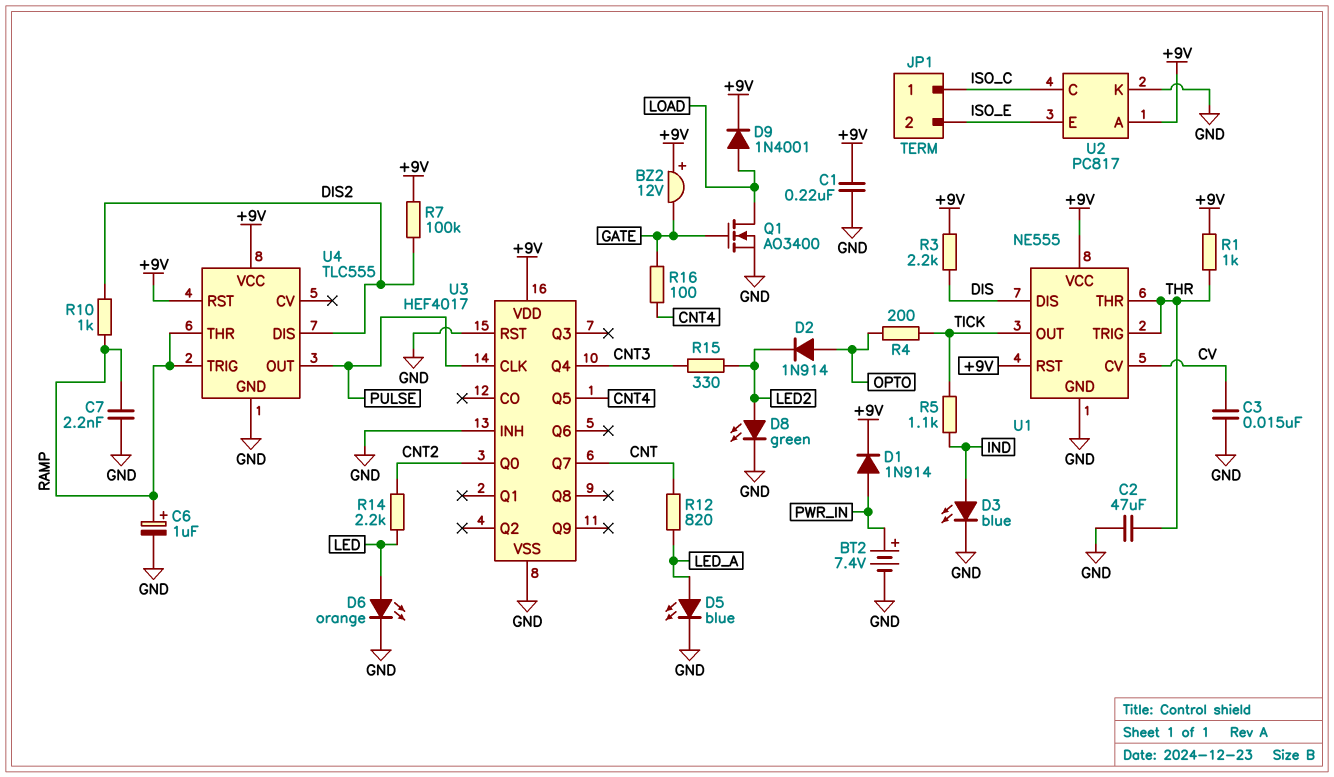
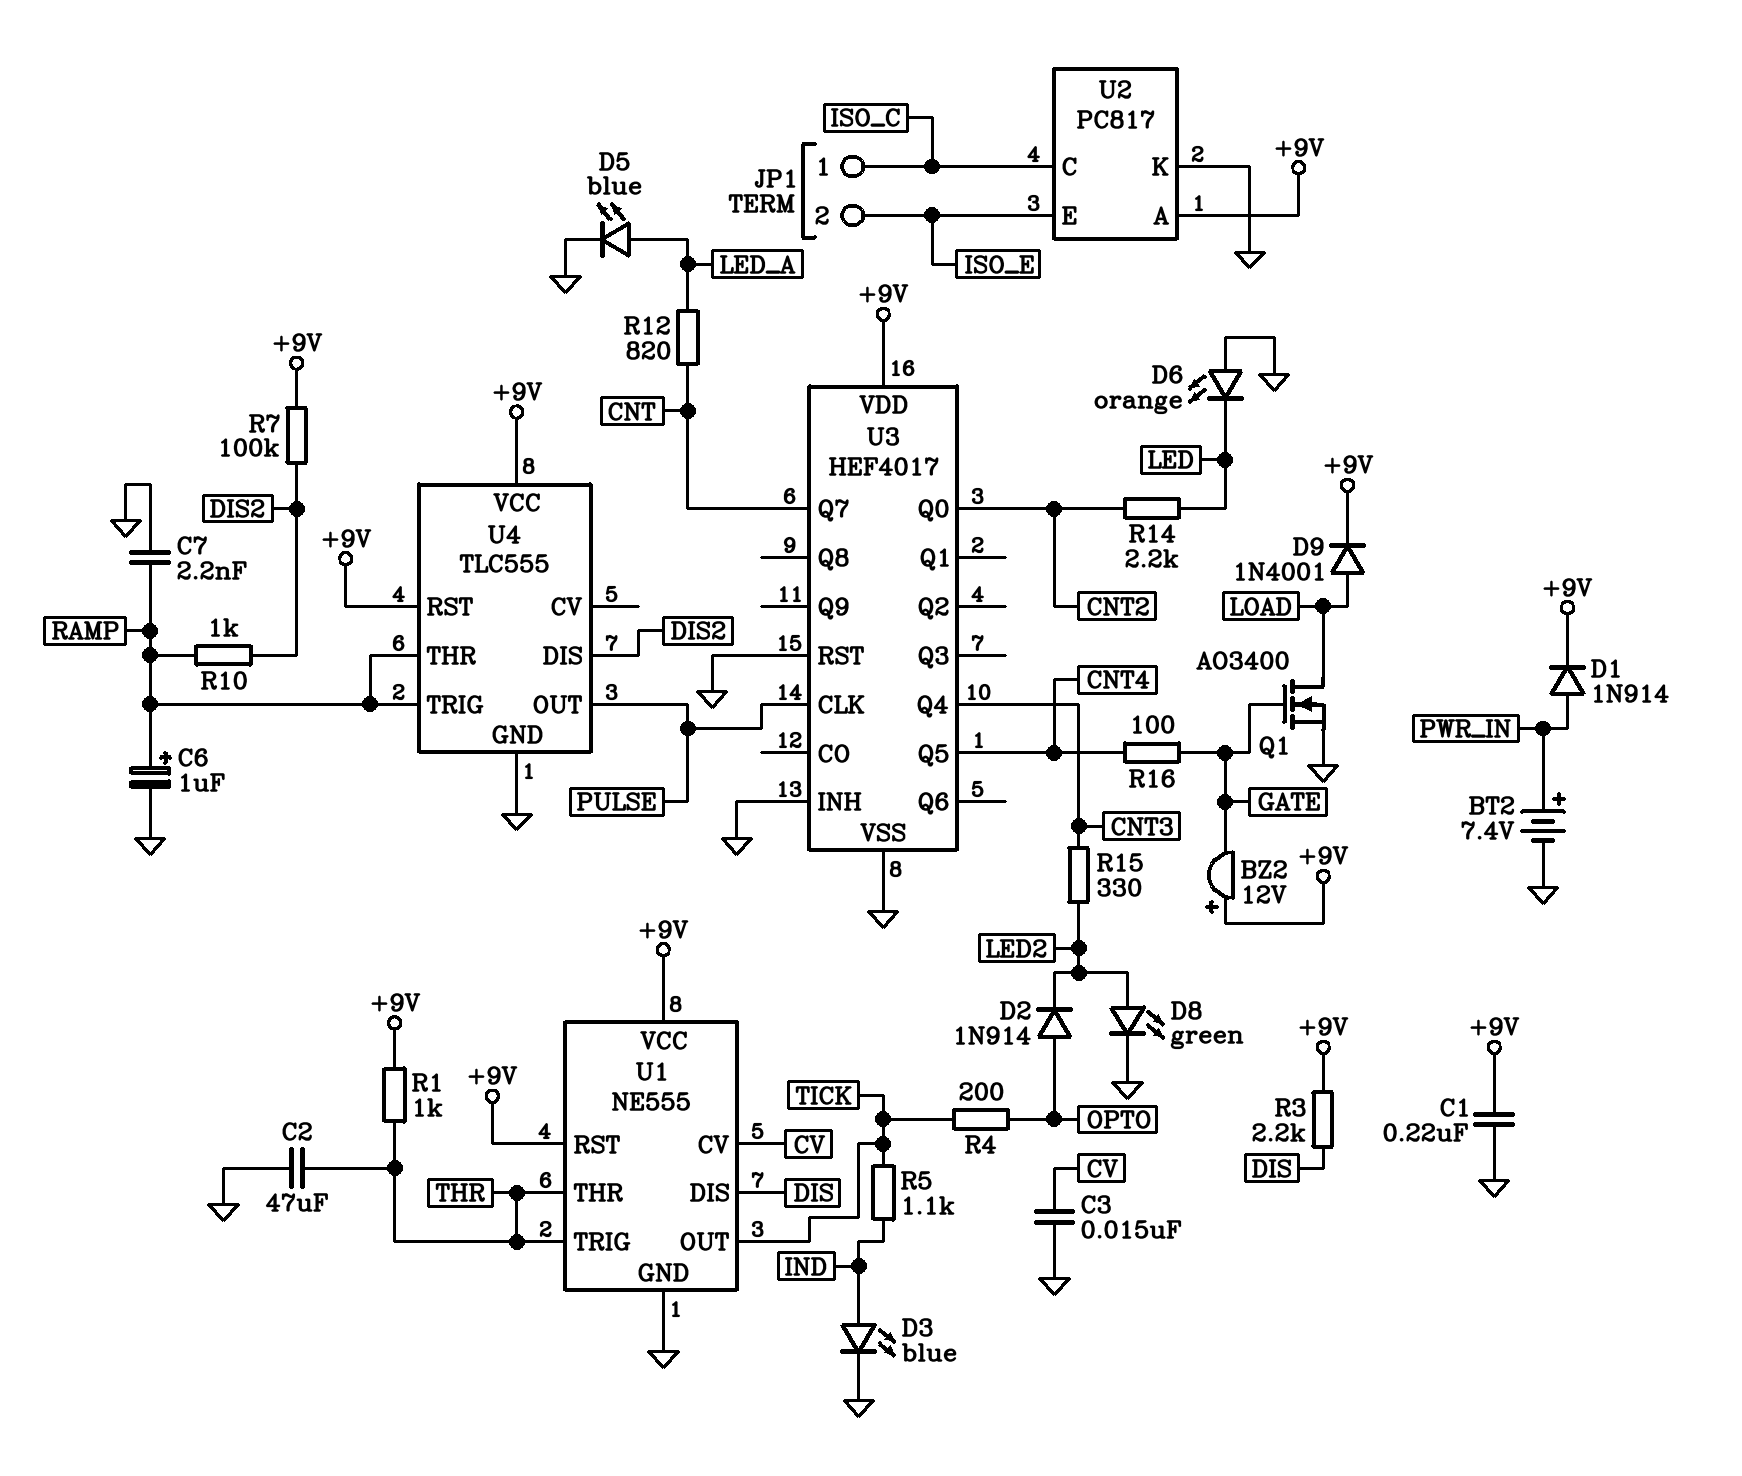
D6: LED orange (A LED, K GND) -> LED orange (A GND, K LED)

